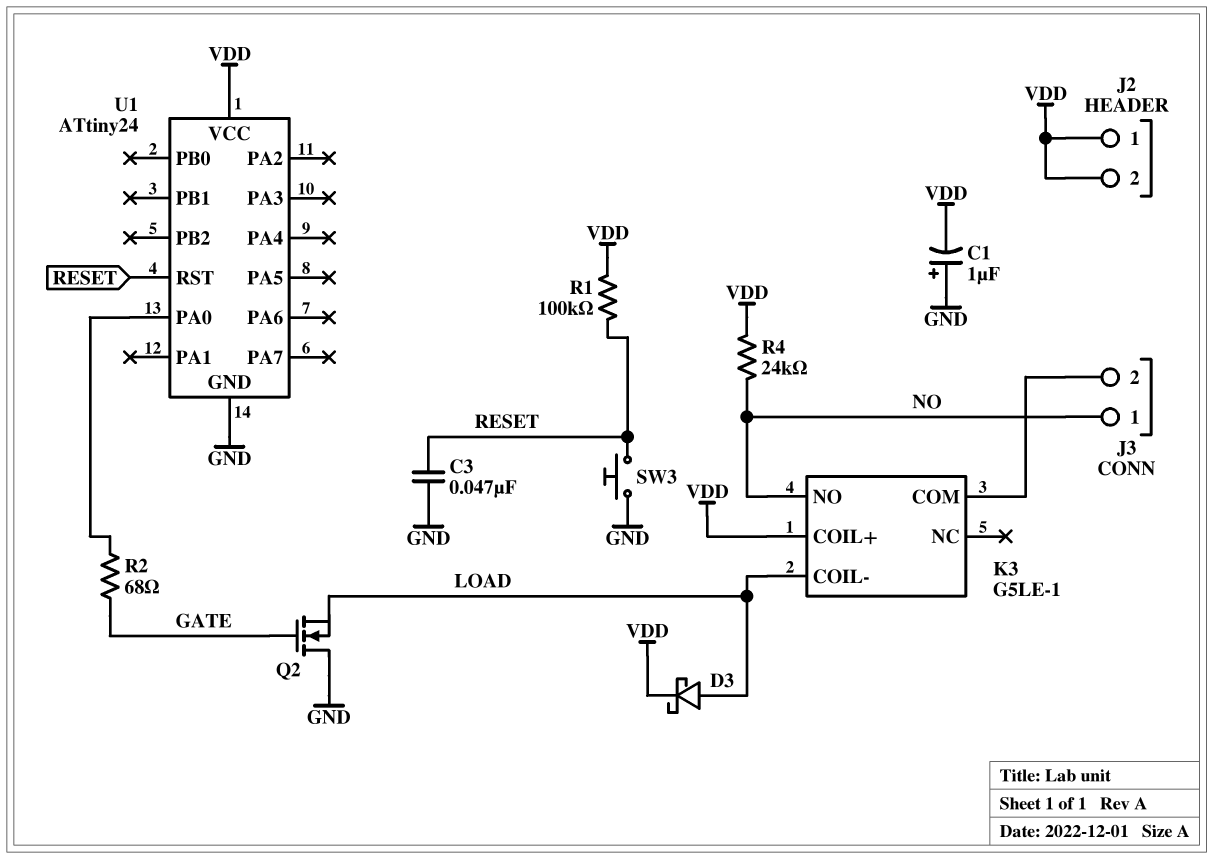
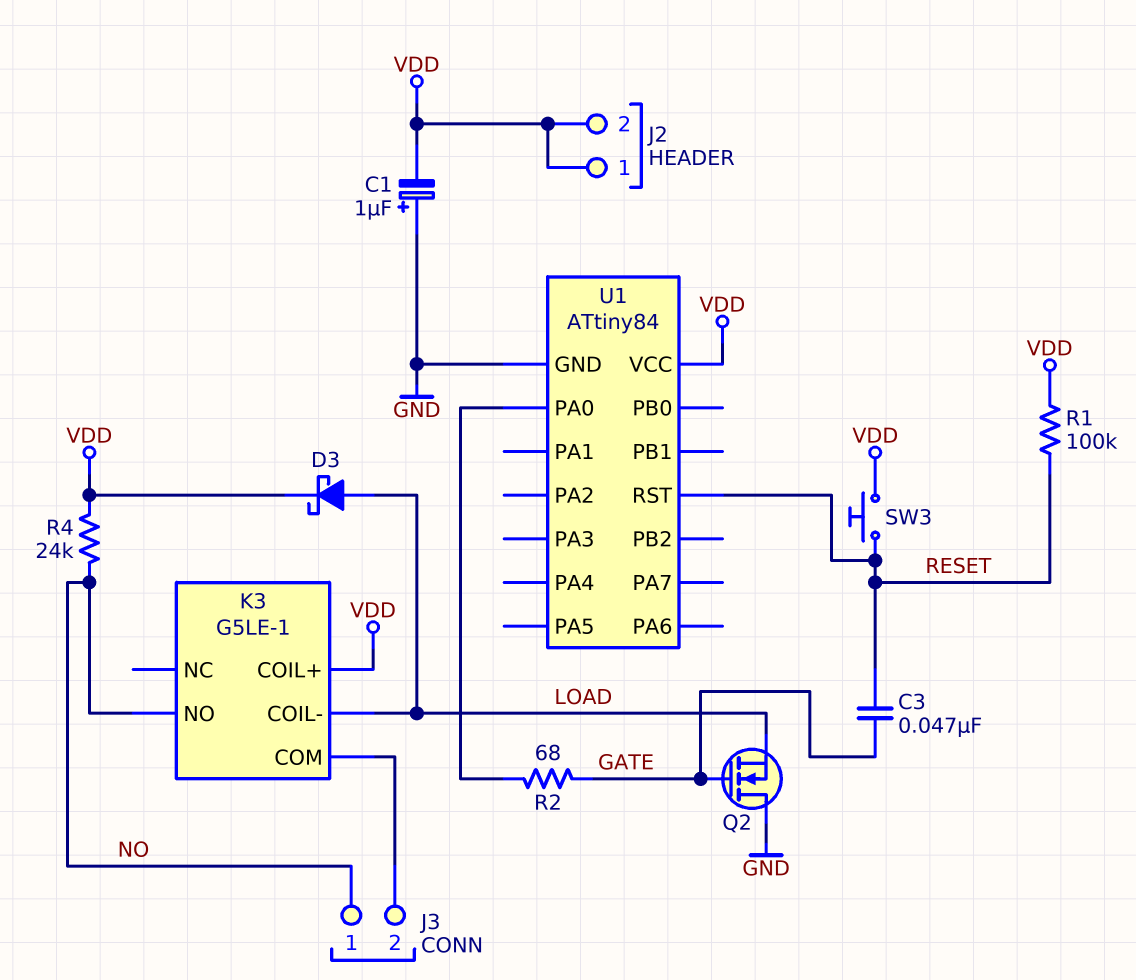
C3: 47nF (GND, RESET) -> 47nF (GATE, RESET)
SW3: button (GND, RESET) -> button (RESET, VDD)
U1: ATtiny24 -> ATtiny84

